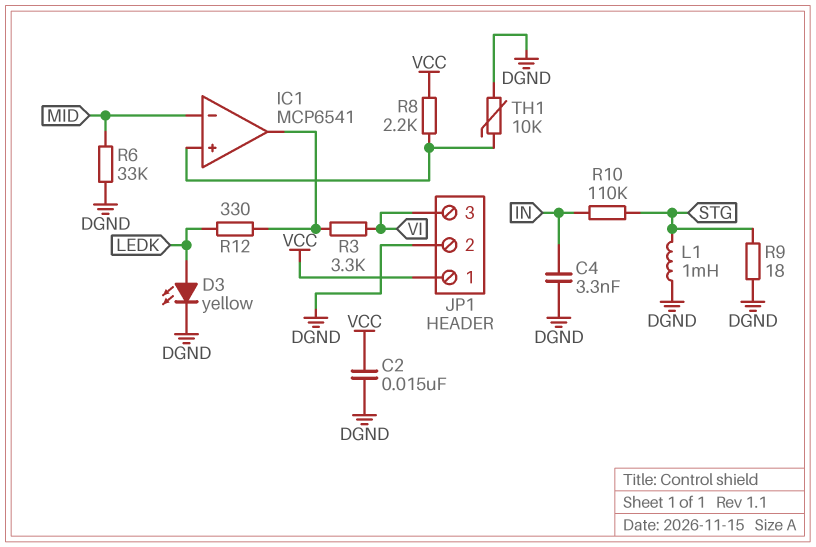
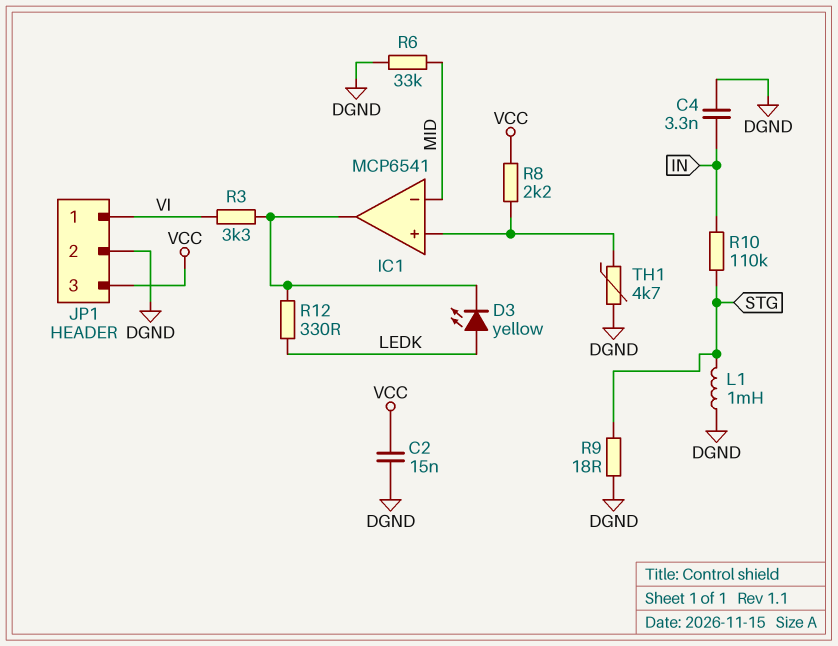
D3: LED yellow (A LEDK, K DGND) -> LED yellow (A LEDK, K IC1/out)
JP1 pin 1: VCC -> VI
JP1 pin 3: VI -> VCC
TH1: 10k (DGND, IC1/in+) -> 4.7k (DGND, IC1/in+)

